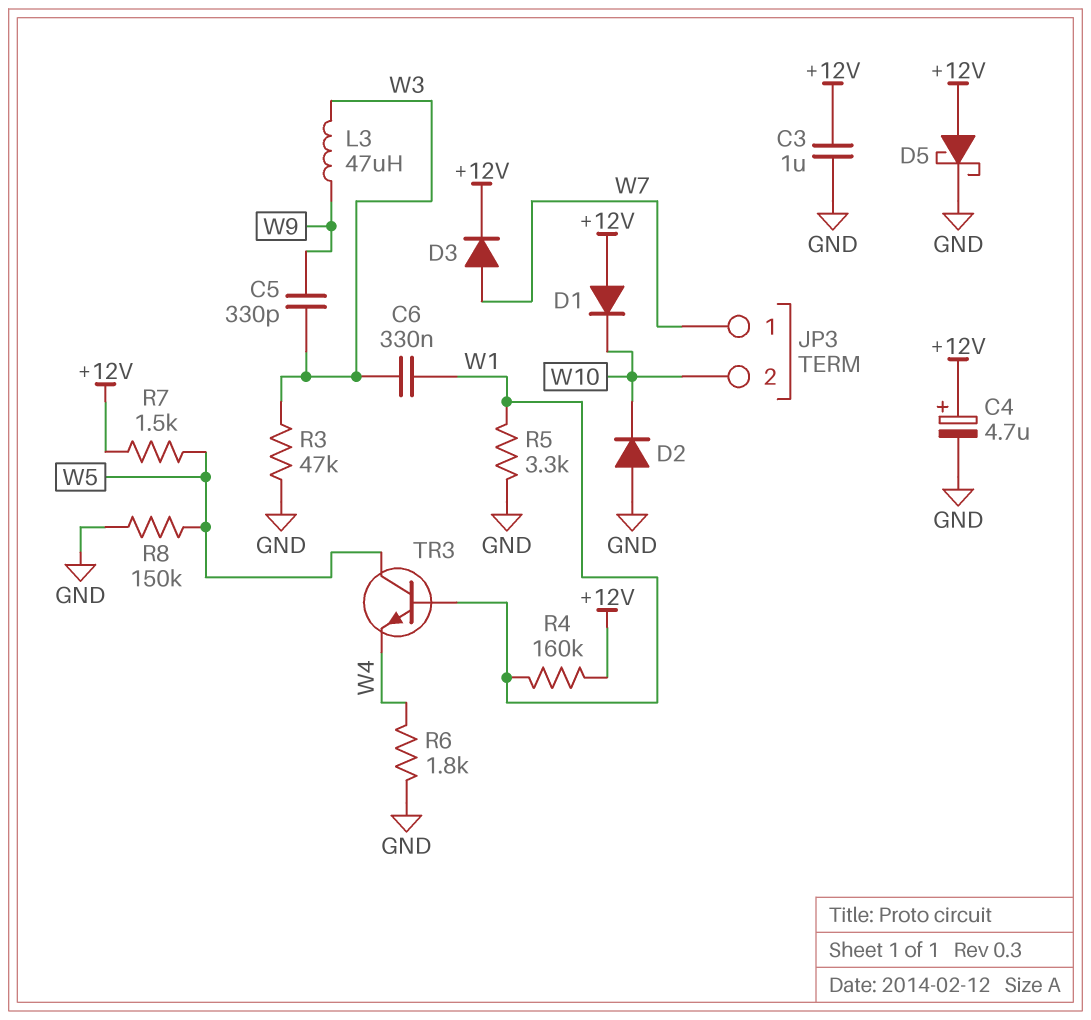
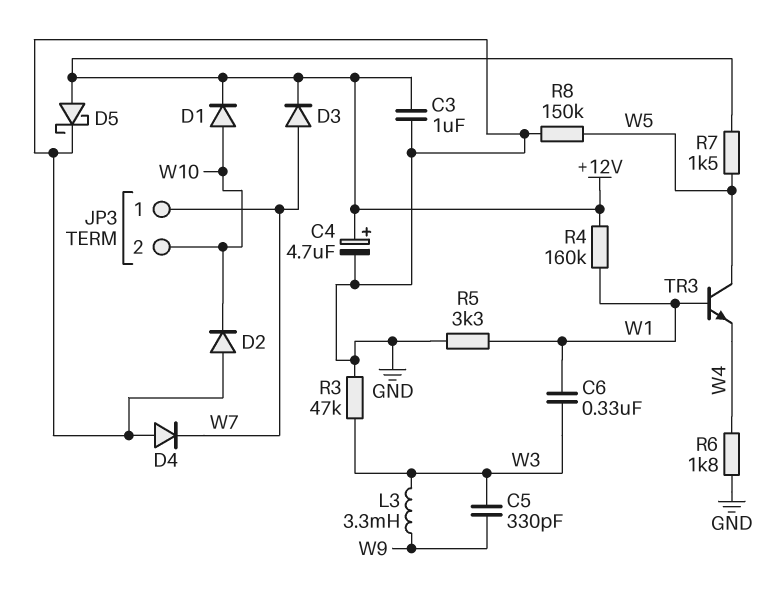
D1: diode (A +12V, K W10) -> diode (A W10, K +12V)
D4: none -> diode (A GND, K W7)
L3: 47uH (W3, W9) -> 3.3mH (W3, W9)

